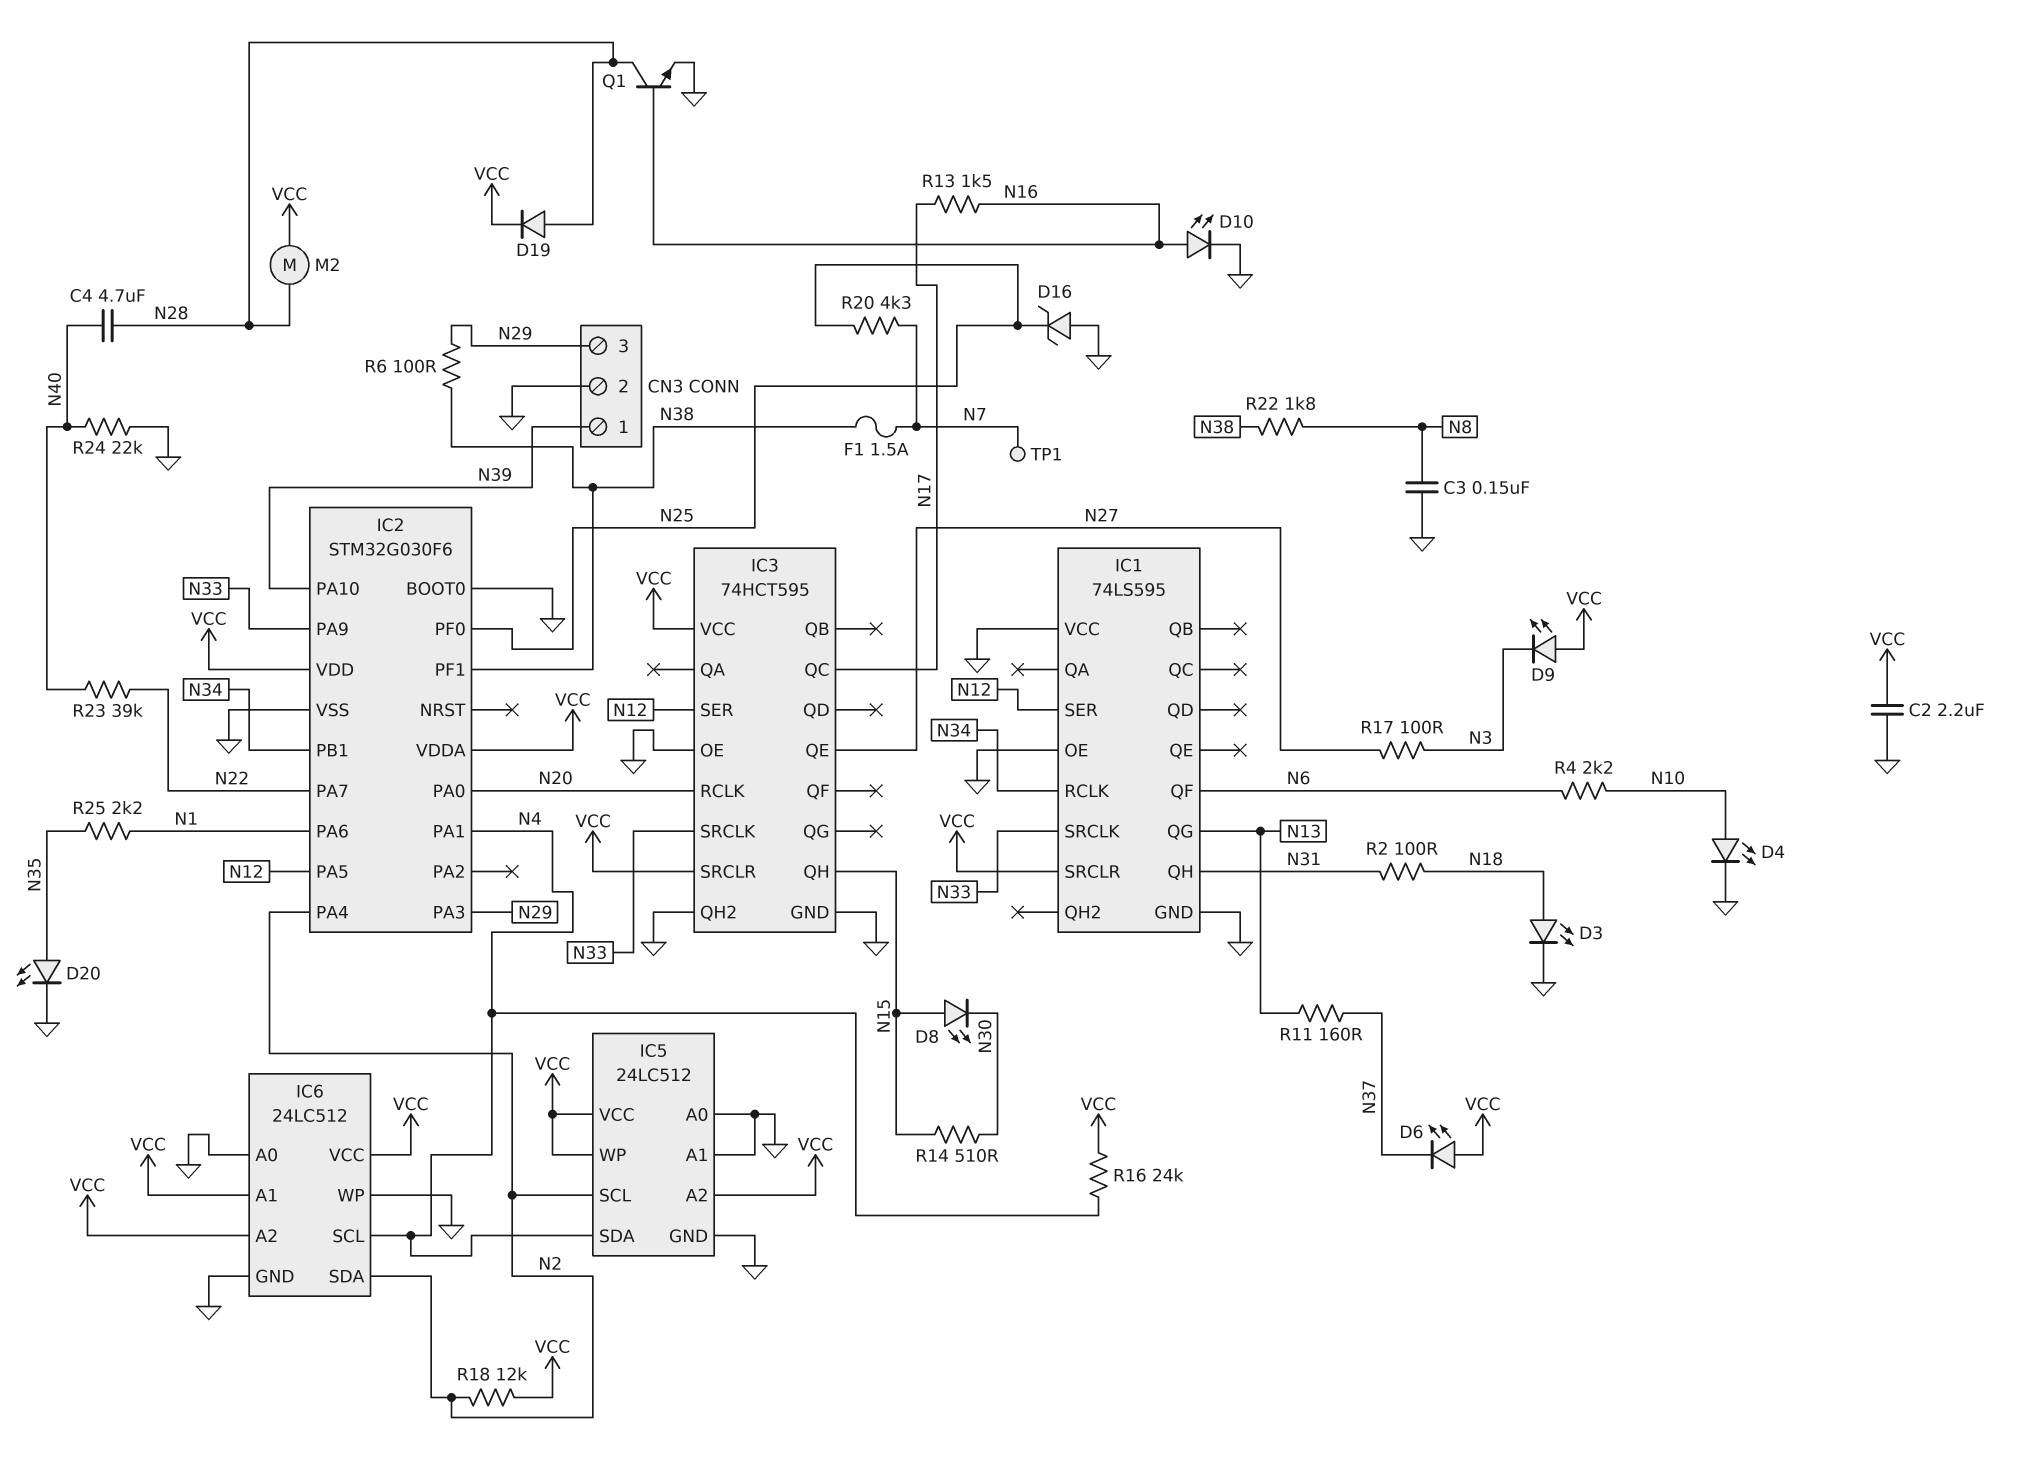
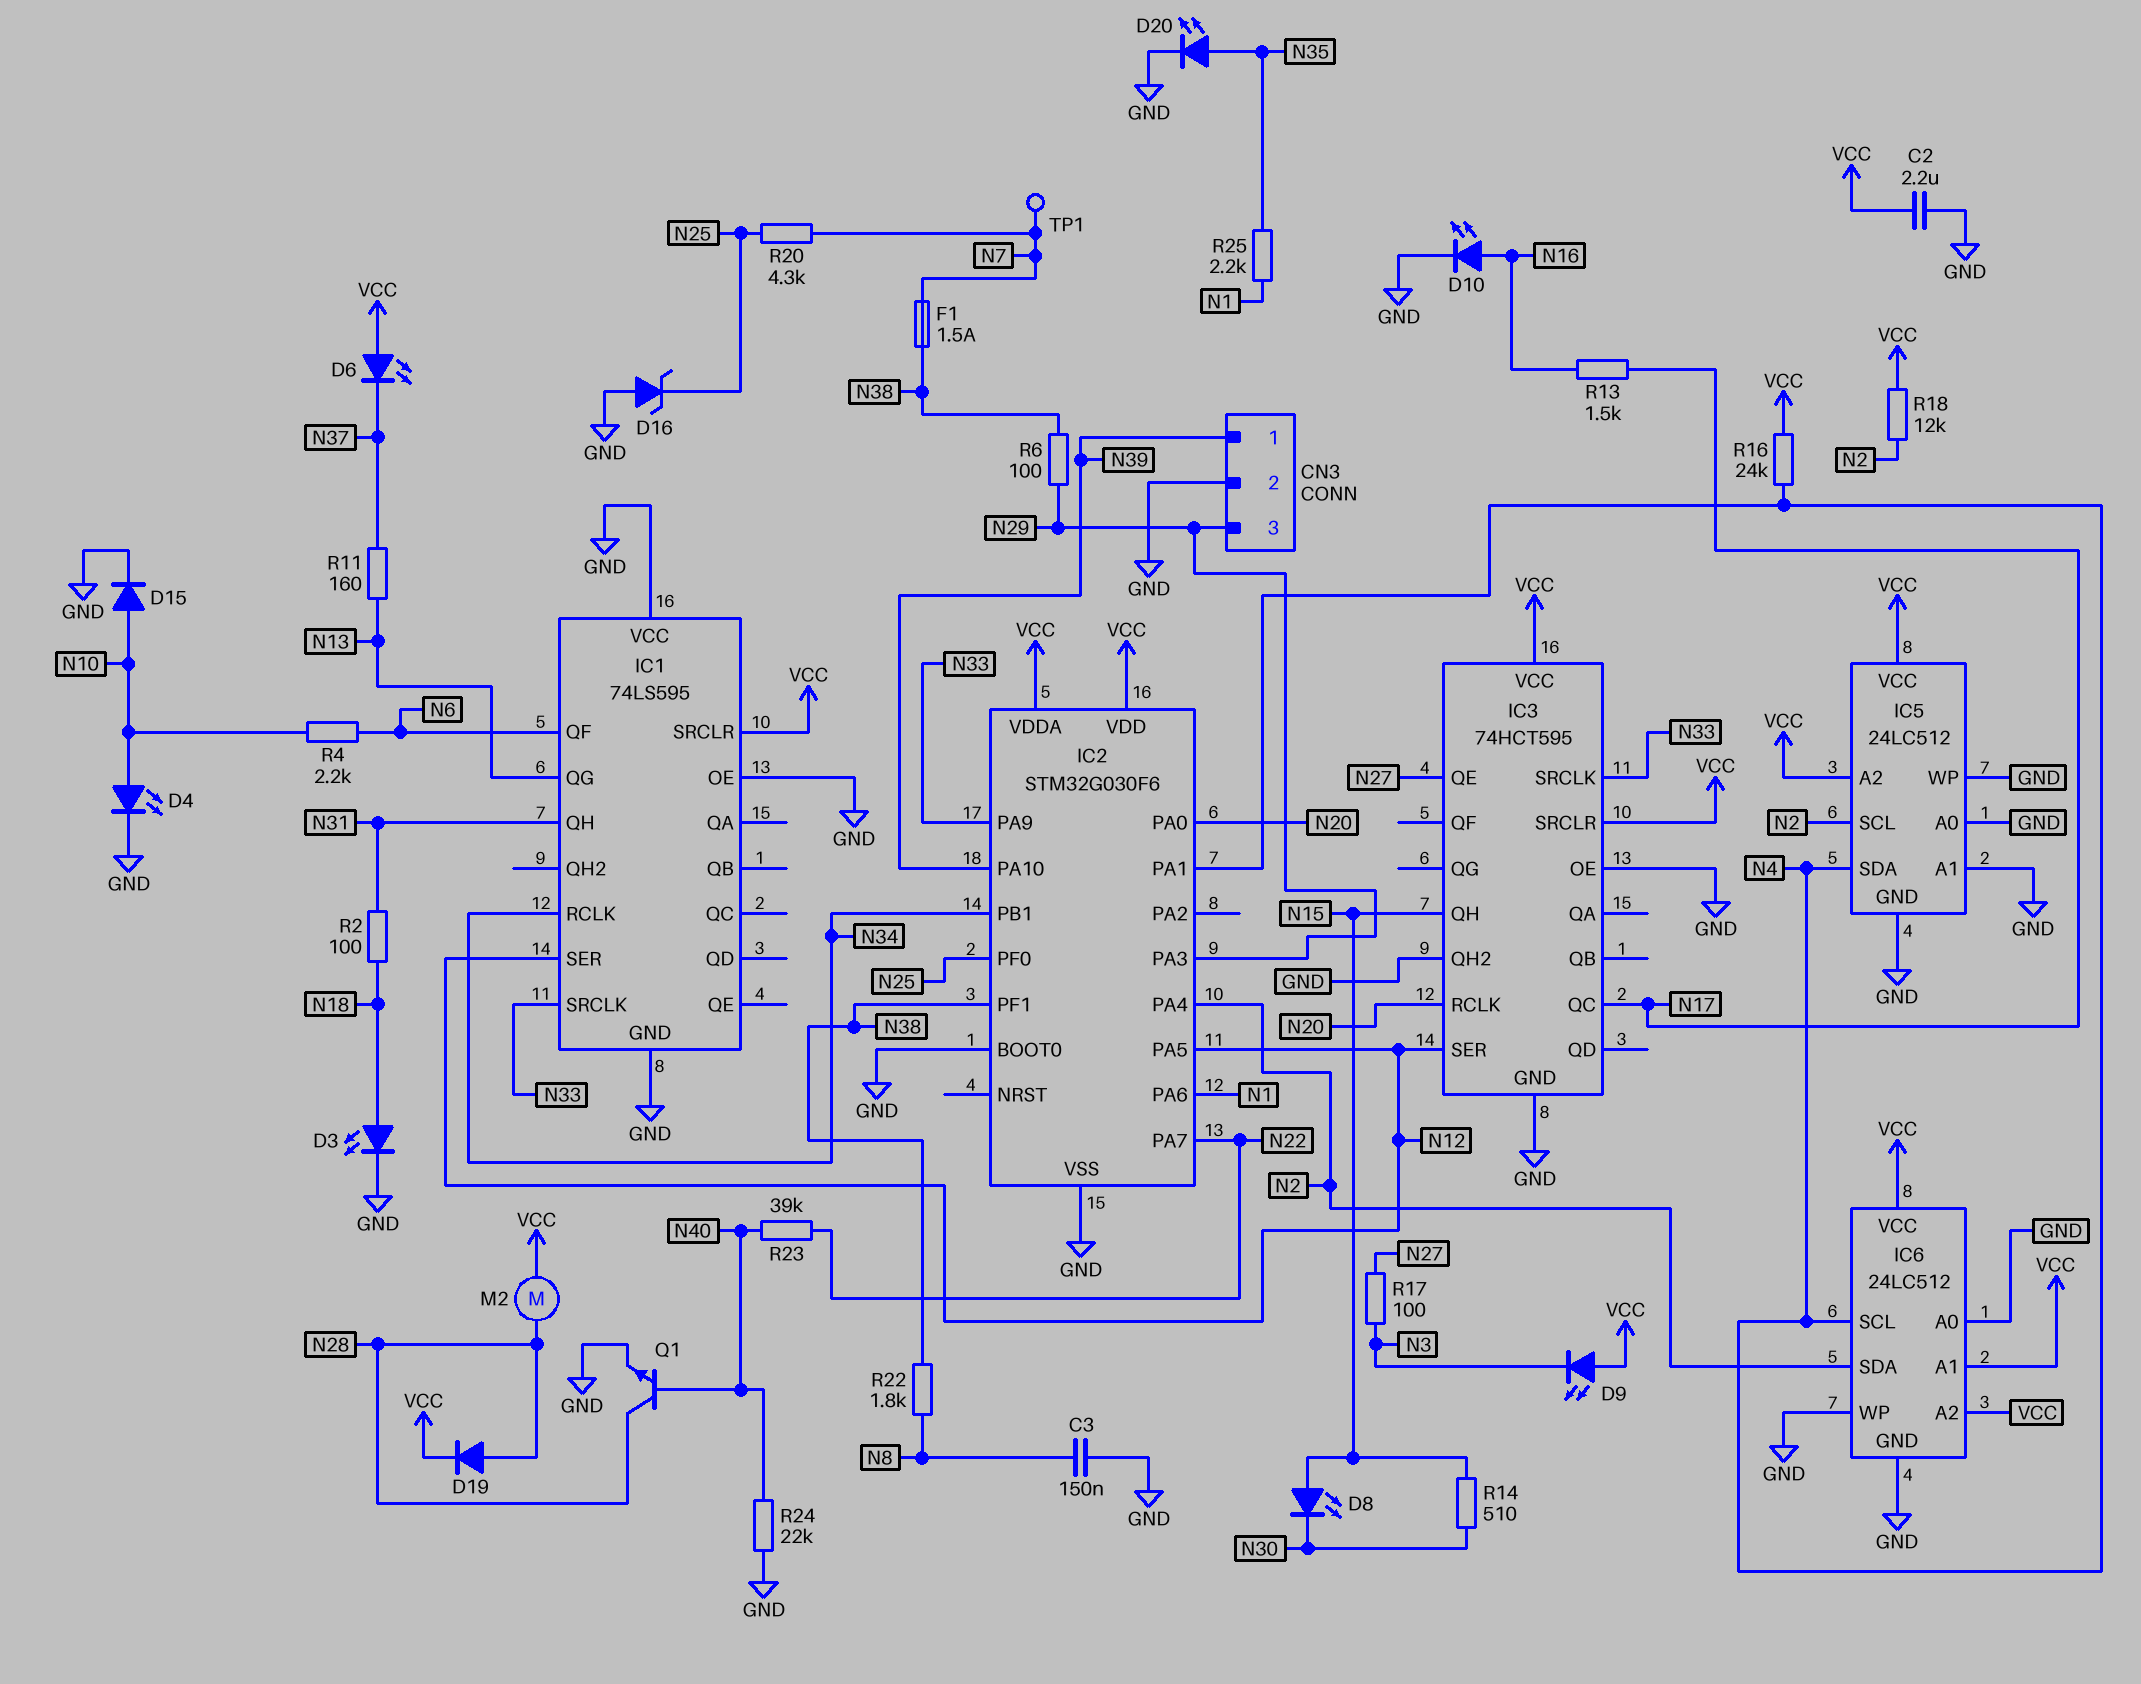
C4: 4.7uF (N28, N40) -> none
D15: none -> diode (A N10, K GND)
IC5 pin WP: VCC -> GND
Q1: NPN (B N16, C N28, E GND) -> NPN (B N40, C N28, E GND)

